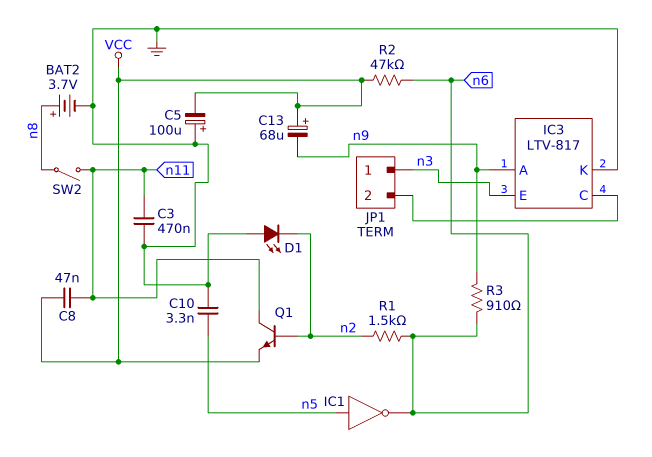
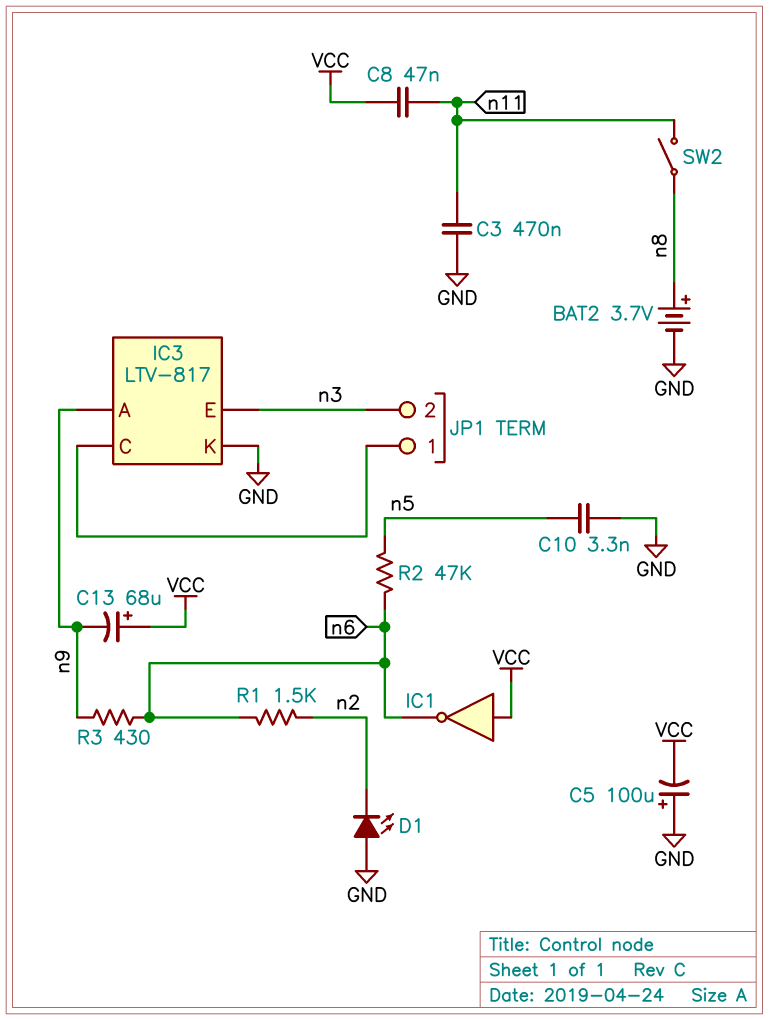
IC1: NOT (in n5, out n6) -> NOT (in VCC, out n6)
JP1 pin 1: n3 -> IC3/C
JP1 pin 2: IC3/C -> n3
Q1: NPN (B n2, C n11, E VCC) -> none
R2: 47k (VCC, n6) -> 47k (n5, n6)
R3: 910 (n6, n9) -> 430 (n6, n9)

